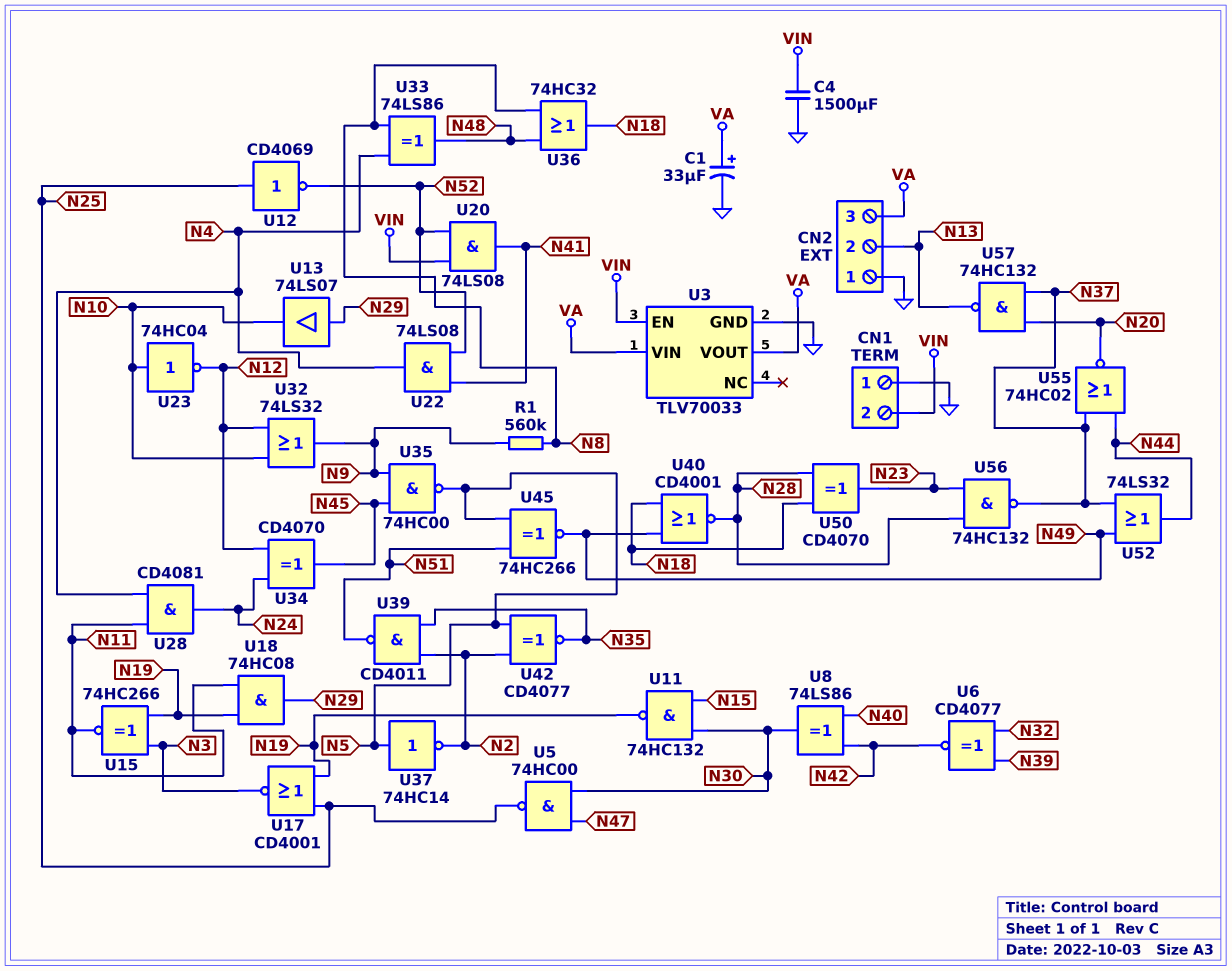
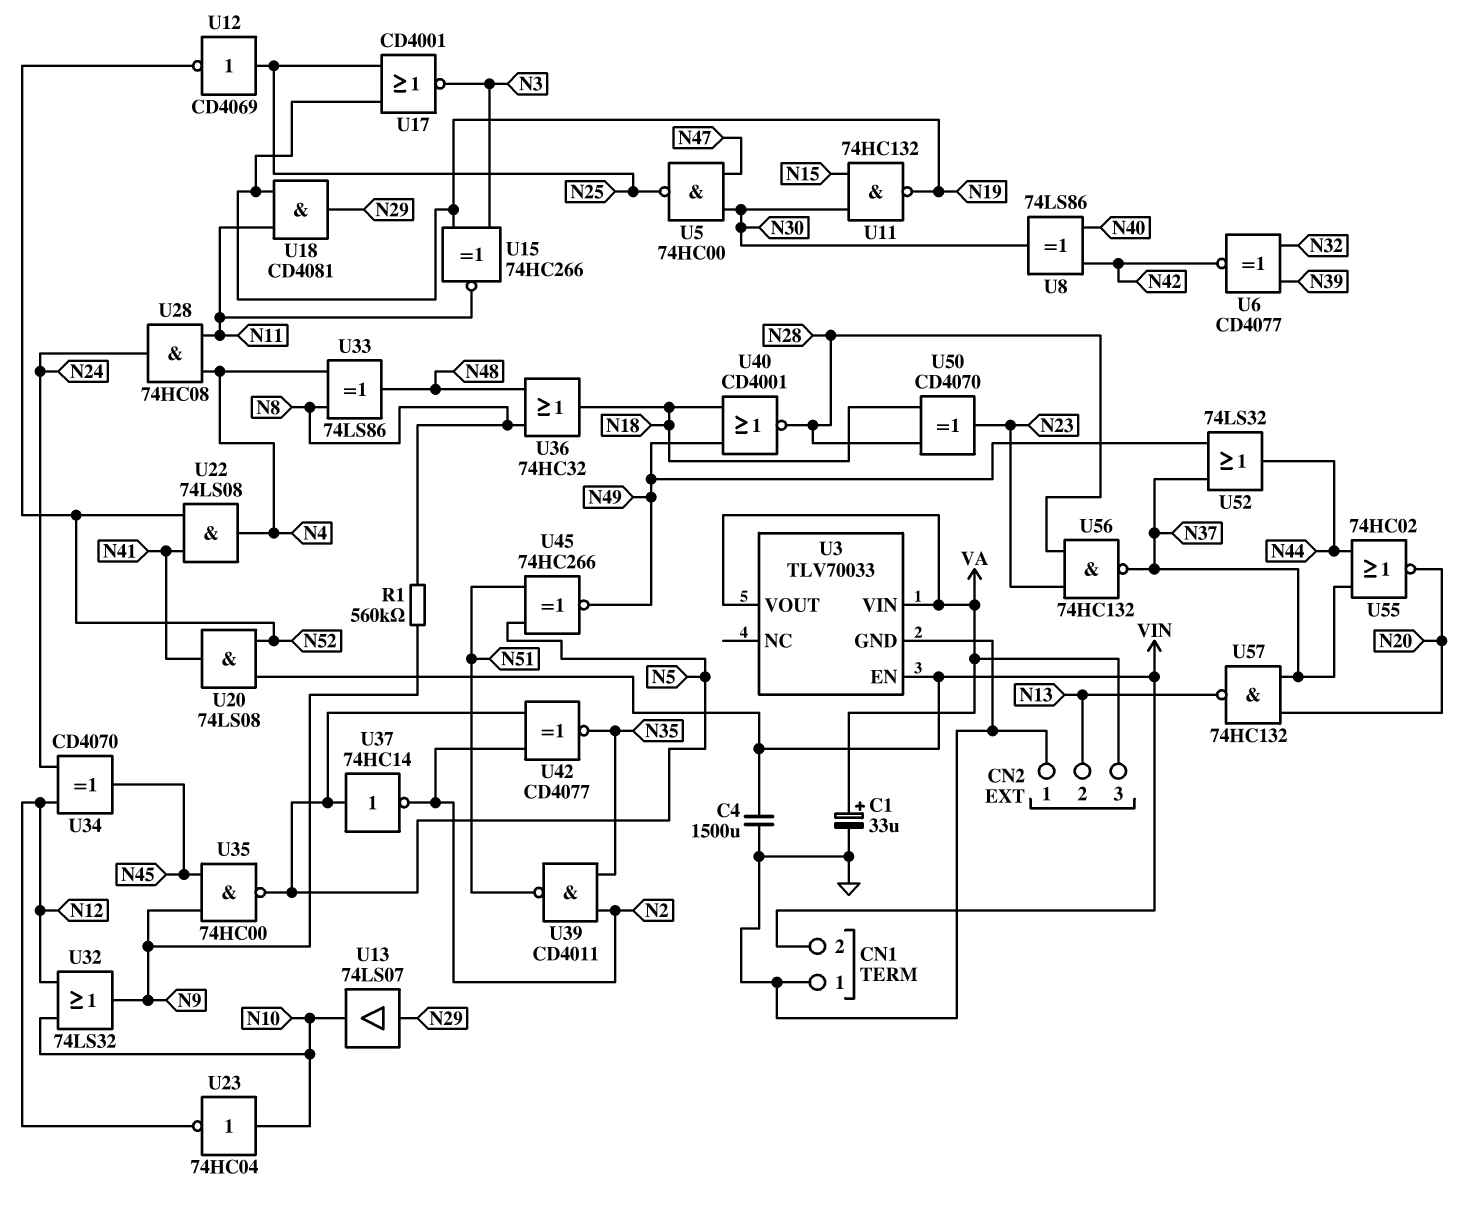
U18: AND 74HC08 (in N11, in N19, out N29) -> AND CD4081 (in N11, in N19, out N29)
U28: AND CD4081 (in N4, in N11, out N24) -> AND 74HC08 (in N4, in N11, out N24)

